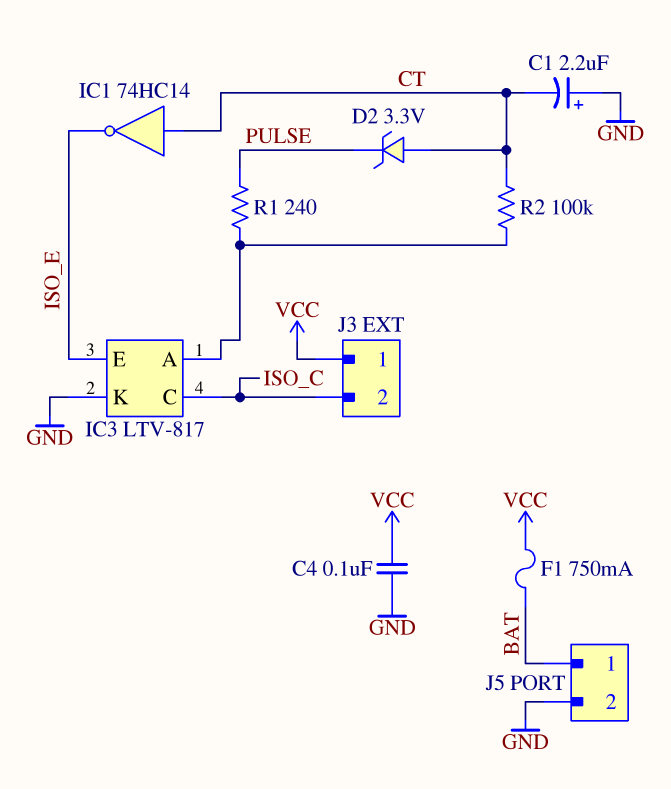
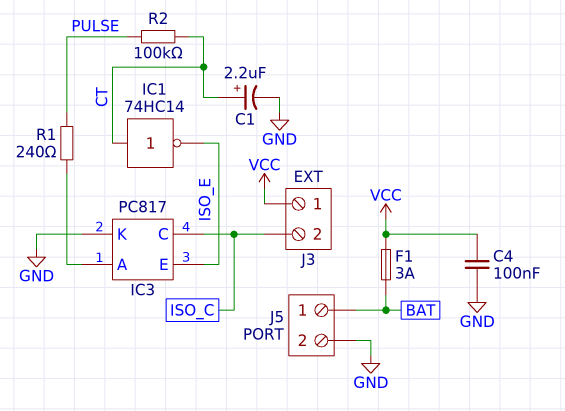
C1: 2.2uF (plus GND, minus CT) -> 2.2uF (plus CT, minus GND)
D2: zener 3.3V (A CT, K PULSE) -> none
F1: 750mA (BAT, VCC) -> 3A (BAT, VCC)
IC3: LTV-817 -> PC817
R2: 100k (CT, IC3/A) -> 100k (CT, PULSE)

